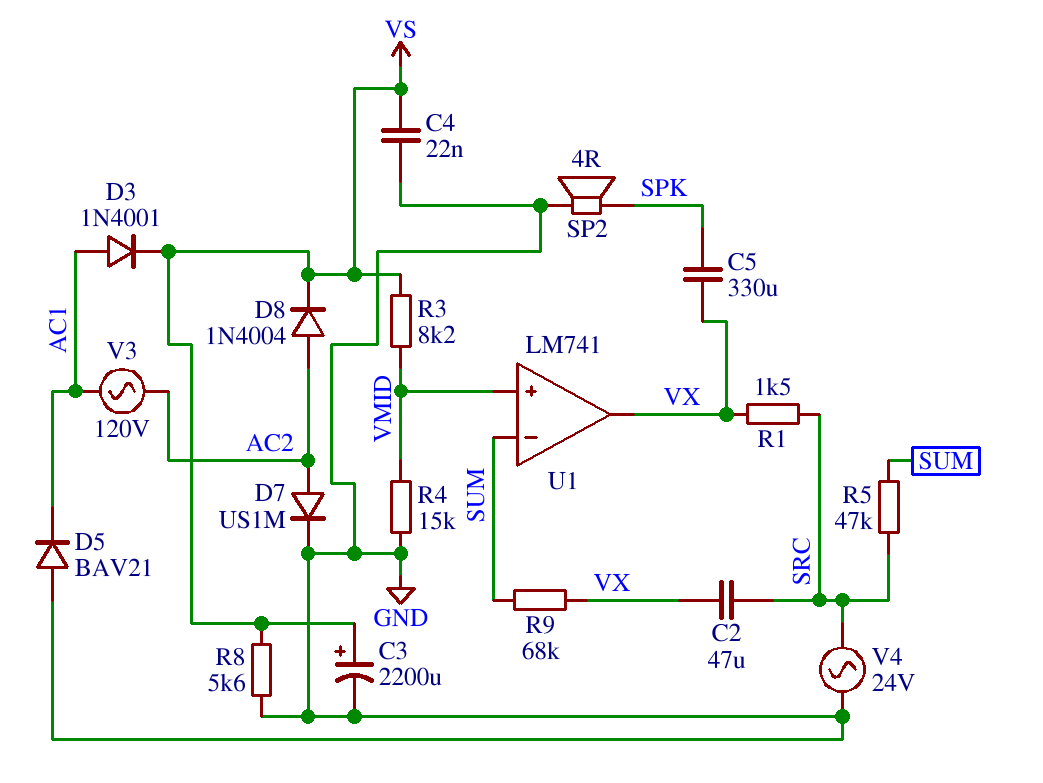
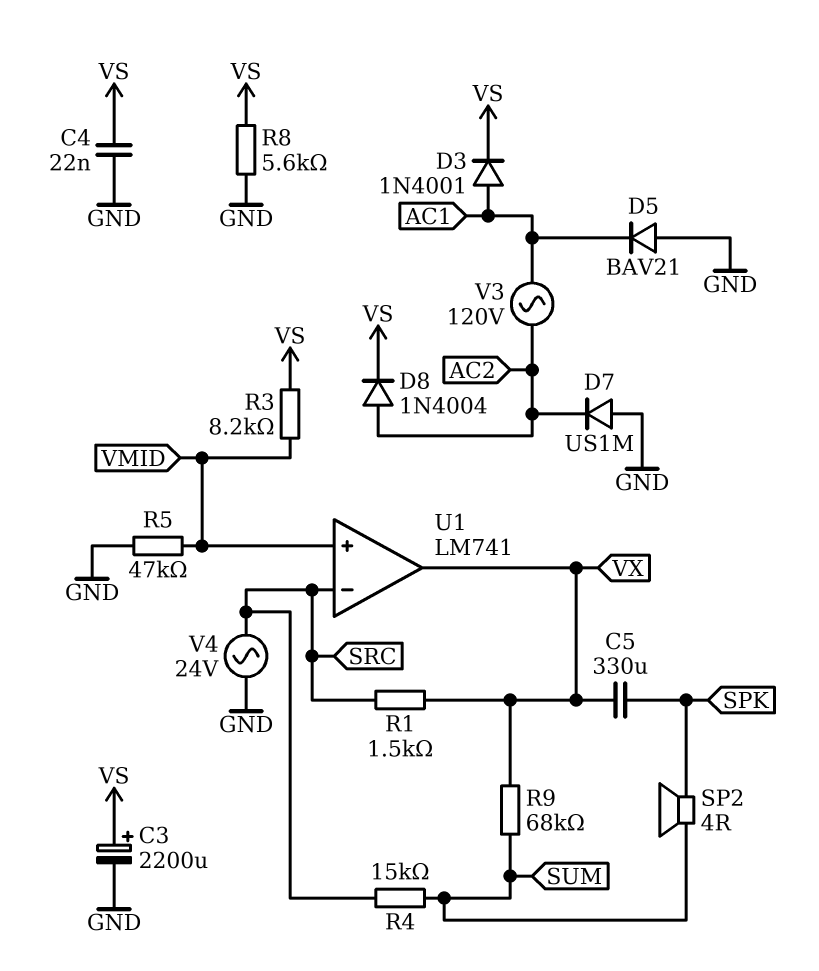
C2: 47uF (SRC, VX) -> none
D7: diode US1M (A AC2, K GND) -> diode US1M (A GND, K AC2)
R4: 15k (GND, VMID) -> 15k (SRC, SUM)
R5: 47k (SRC, SUM) -> 47k (GND, VMID)
SP2: speaker 4R (GND, SPK) -> speaker 4R (SPK, SUM)
U1 pin in-: SUM -> SRC

